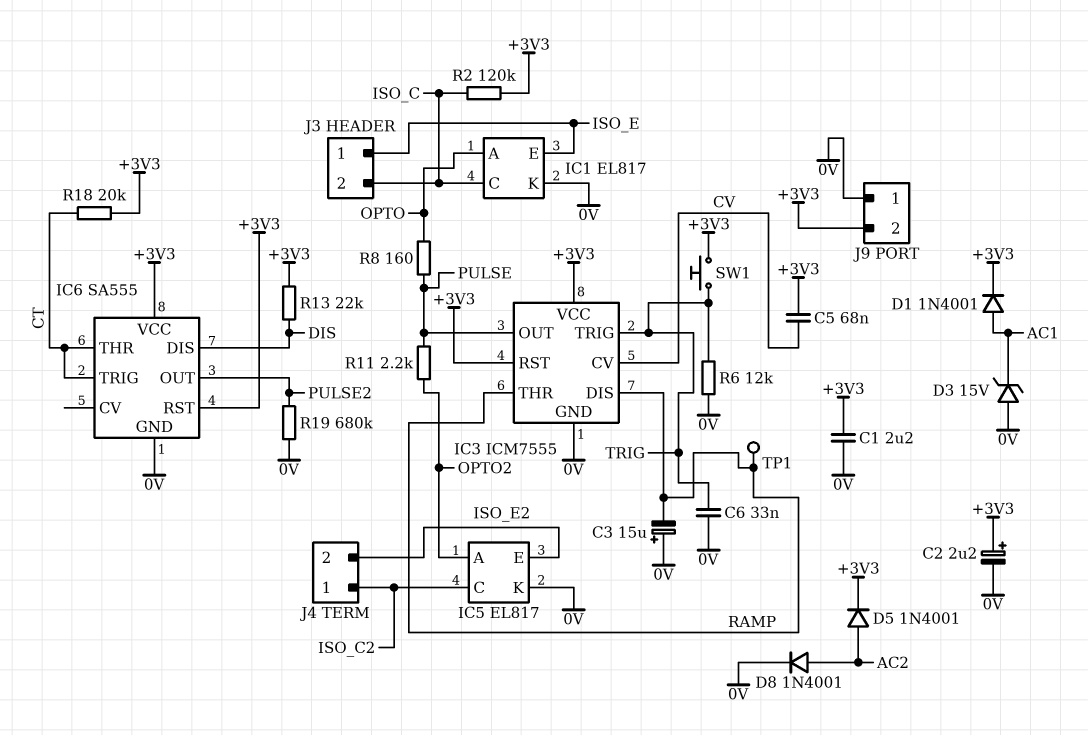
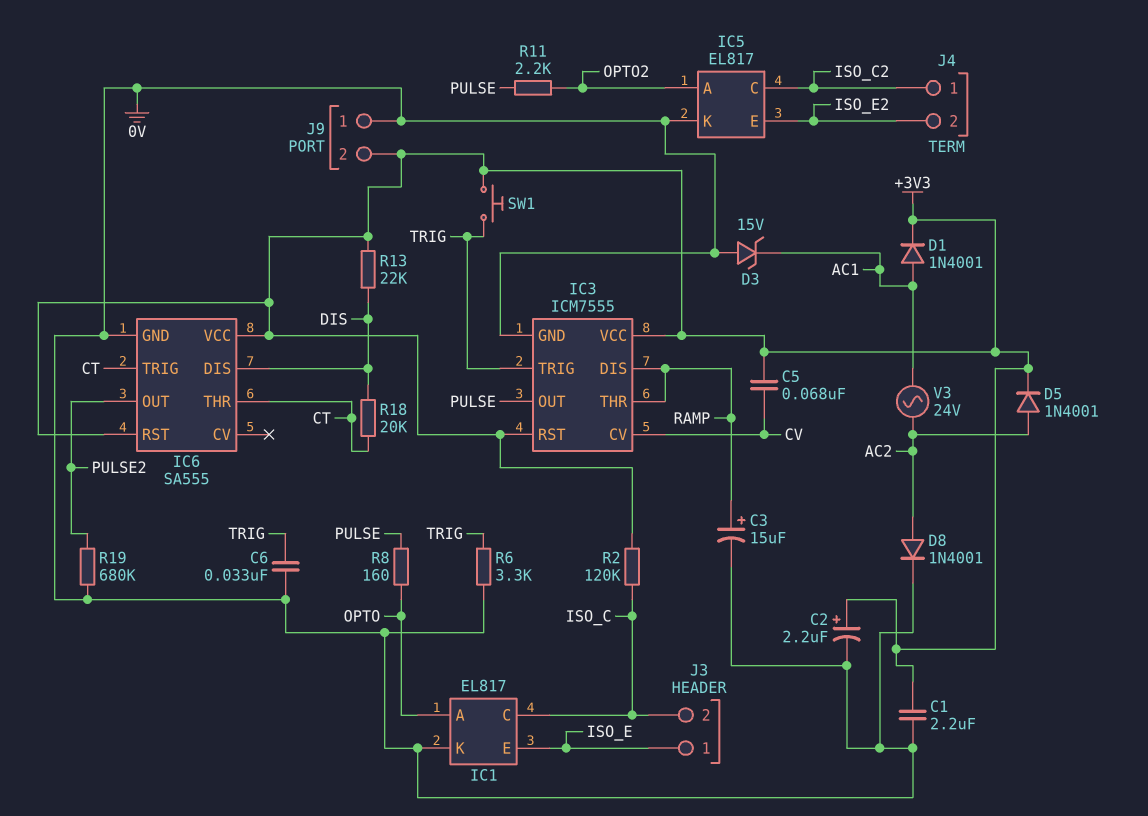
C3: 15uF (plus 0V, minus RAMP) -> 15uF (plus RAMP, minus 0V)
R6: 12k (0V, TRIG) -> 3.3k (0V, TRIG)
R18: 20k (+3V3, CT) -> 20k (CT, DIS)
TP1: test point (RAMP) -> none
V3: none -> AC 24V (AC1, AC2)

